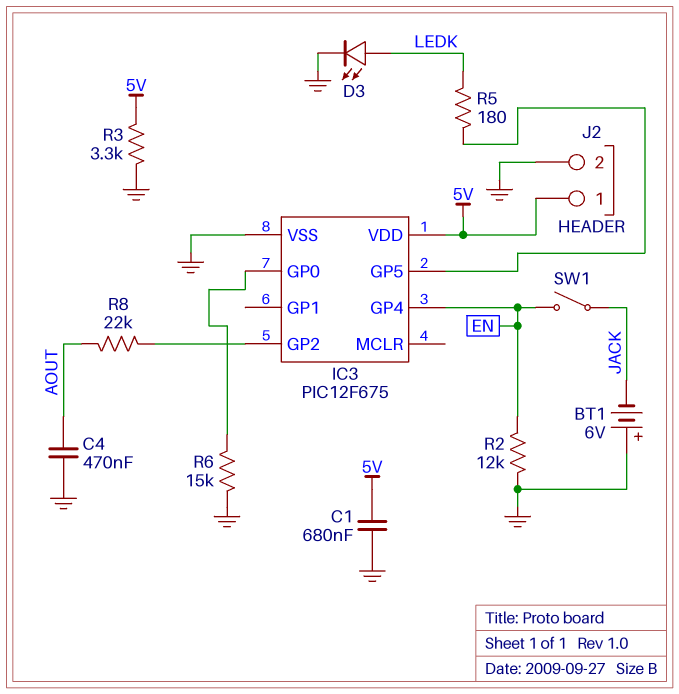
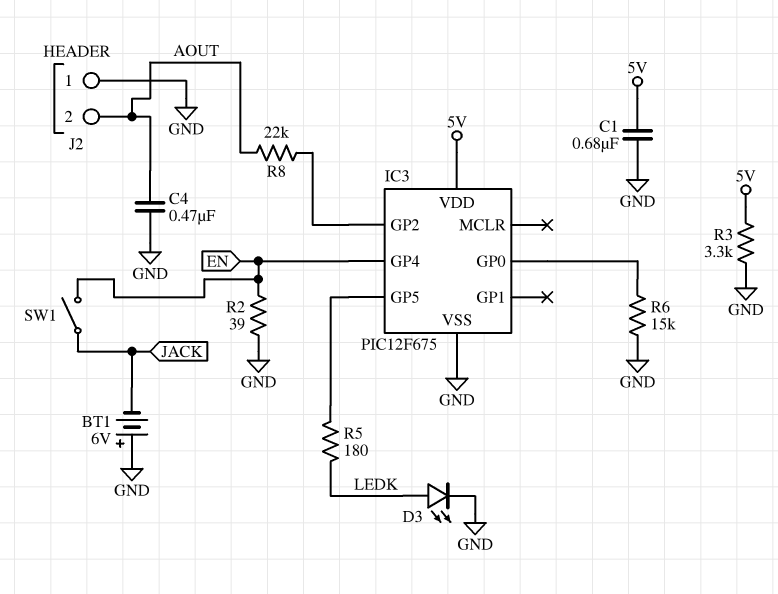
J2 pin 1: 5V -> GND
J2 pin 2: GND -> AOUT
R2: 12k (EN, GND) -> 39 (EN, GND)

